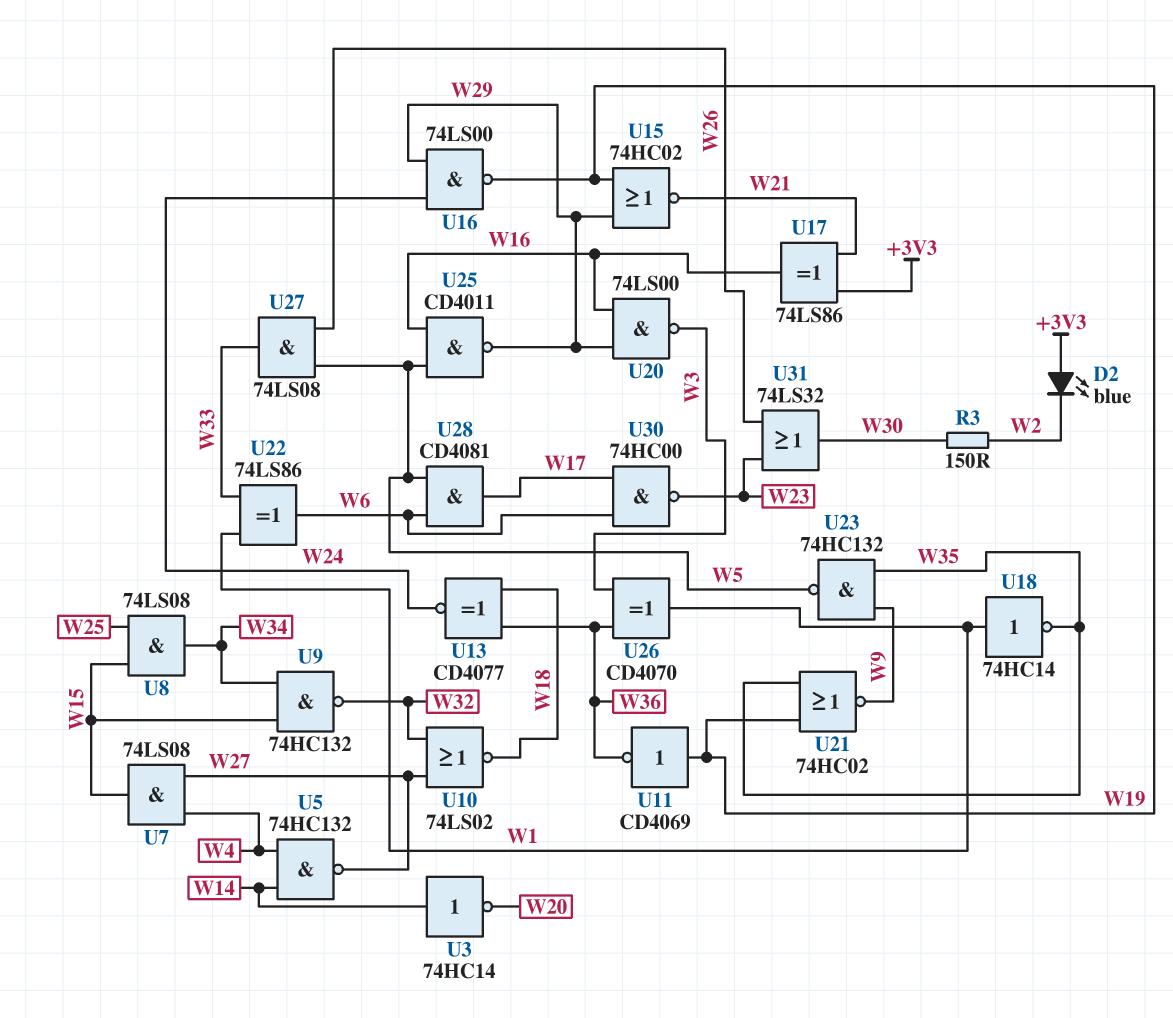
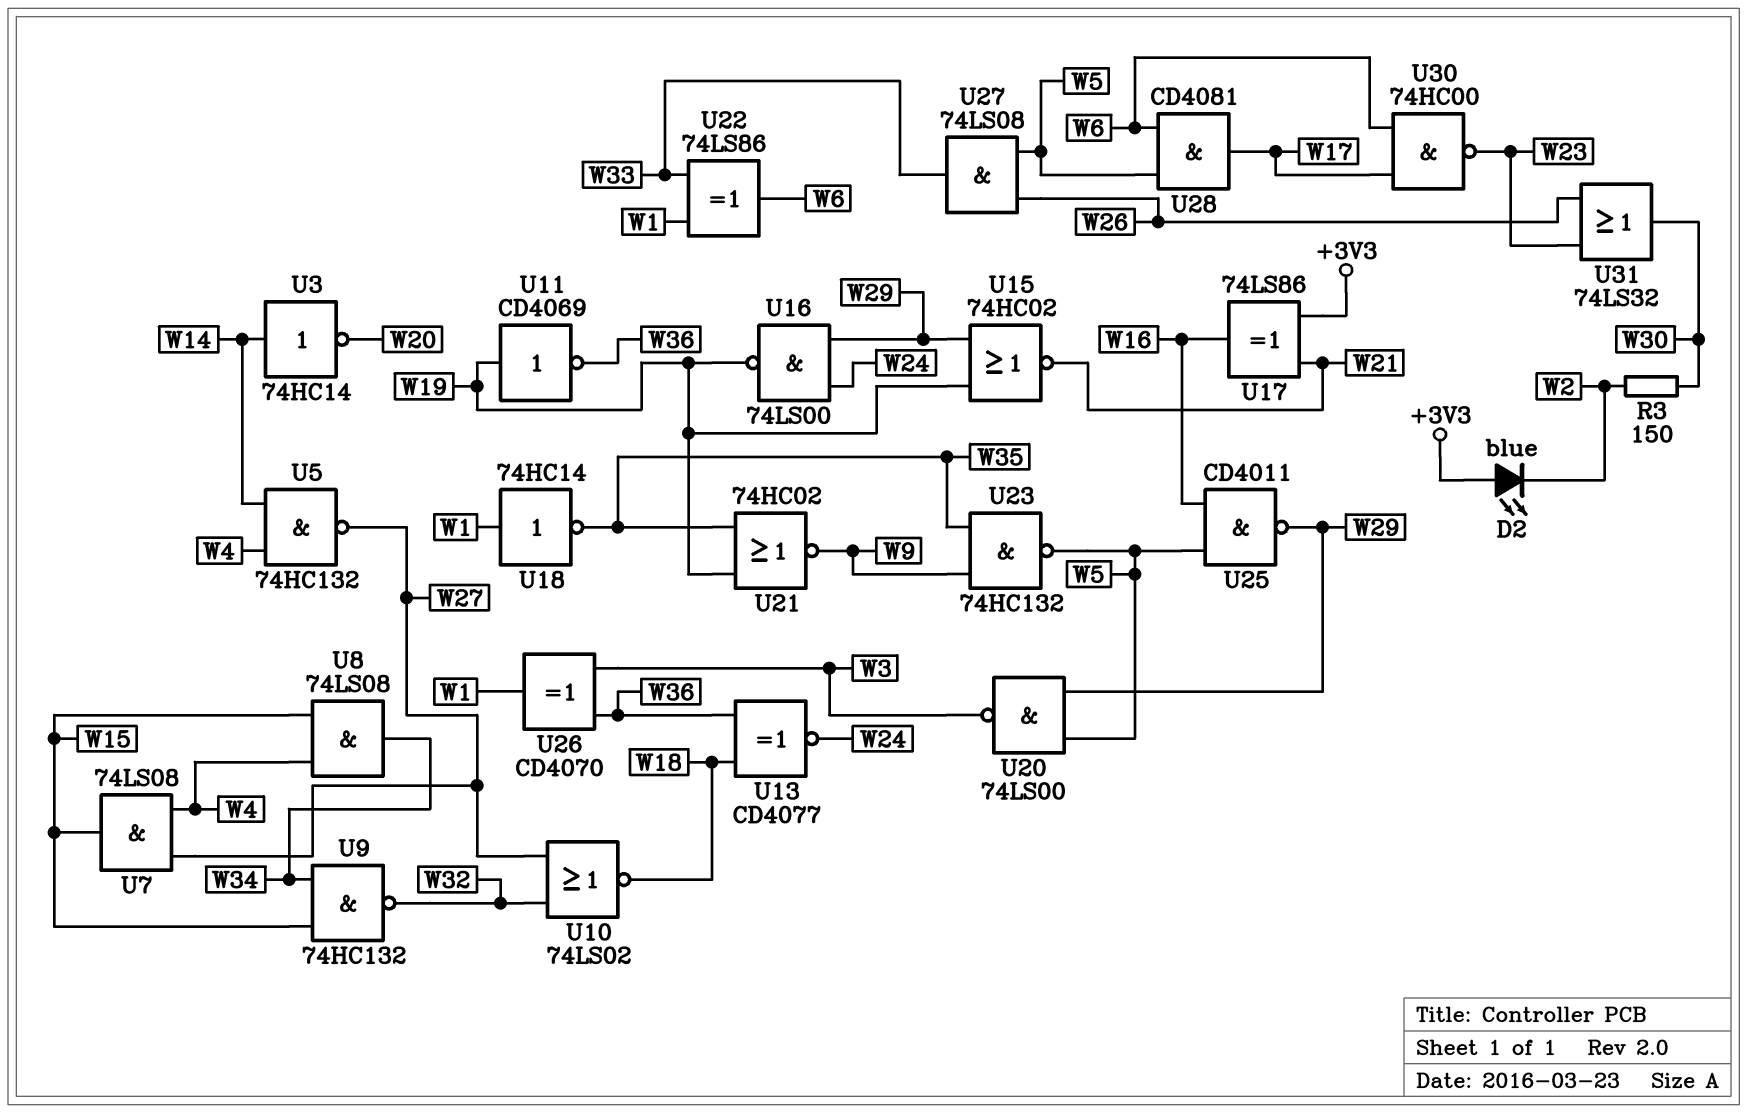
U8: AND 74LS08 (in W15, in W25, out W34) -> AND 74LS08 (in W4, in W15, out W34)
U20: NAND 74LS00 (in W16, in W29, out W3) -> NAND 74LS00 (in W5, in W29, out W3)

